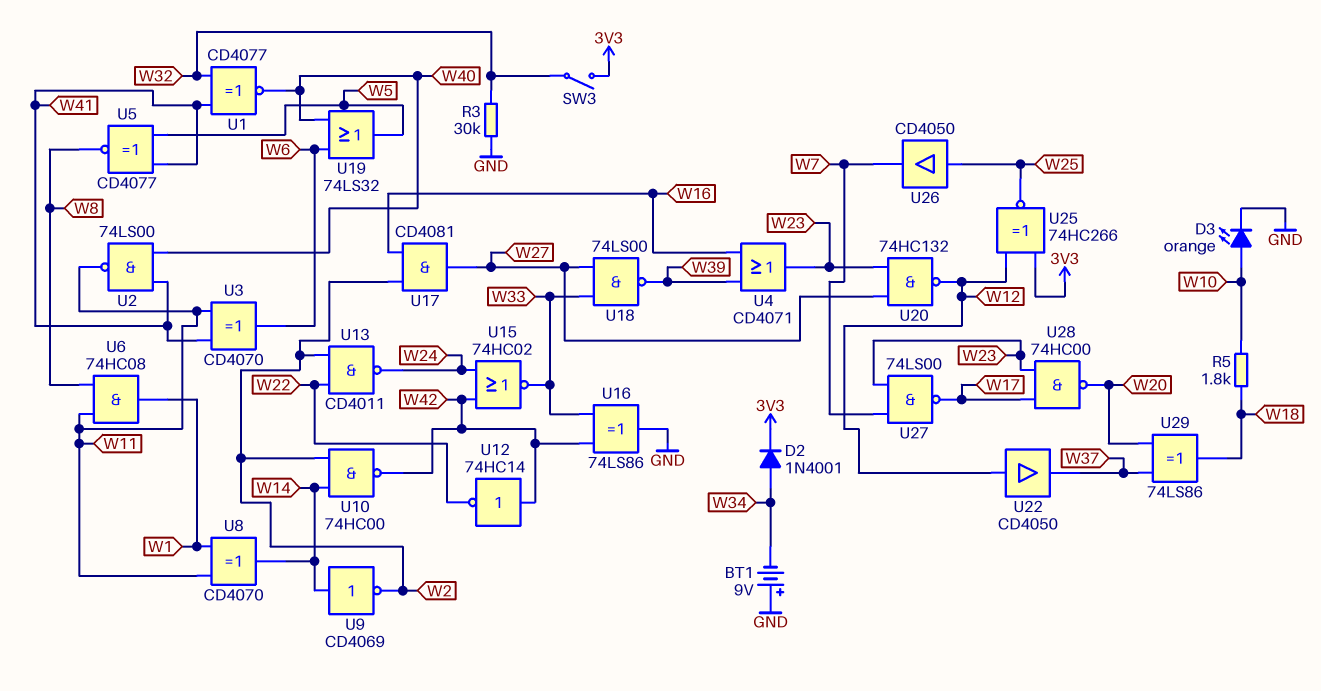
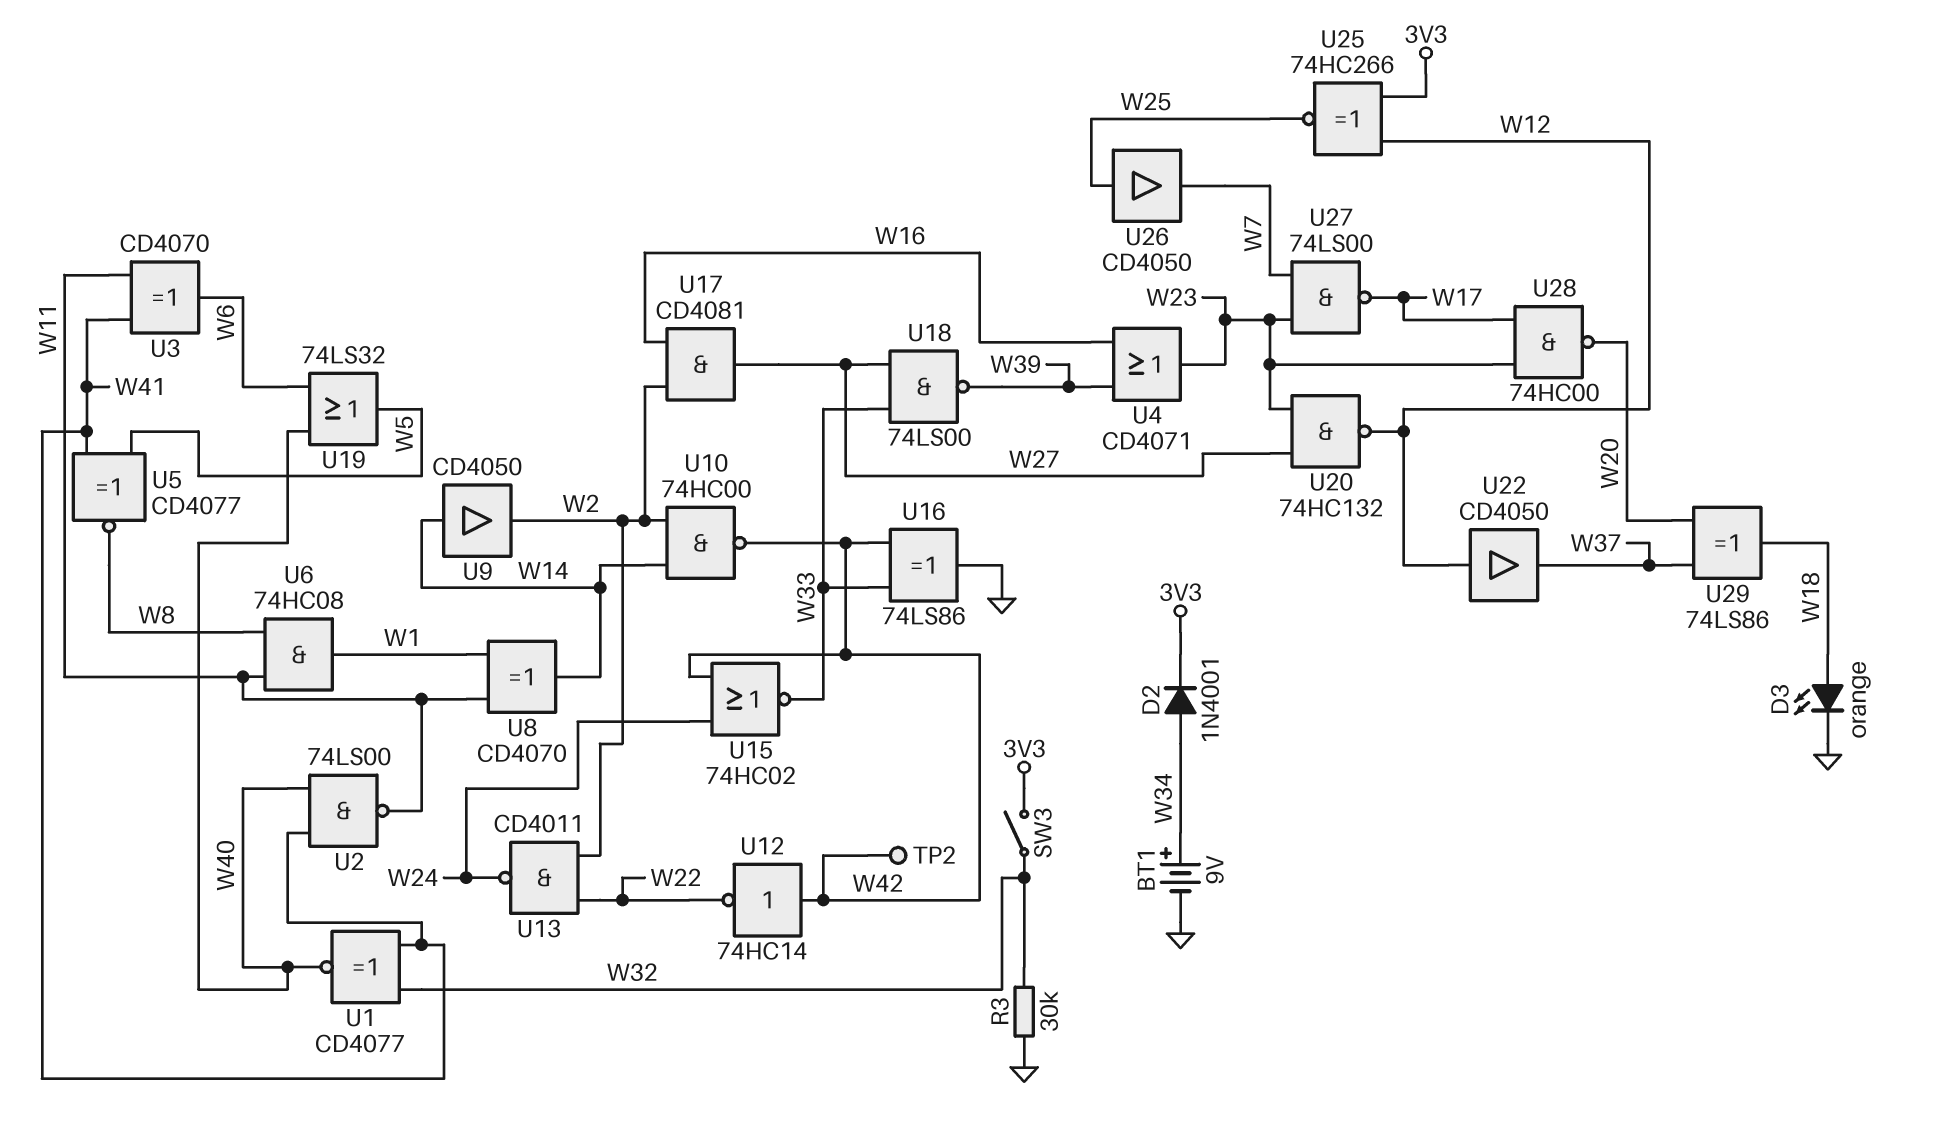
BT1: 9V (plus GND, minus W34) -> 9V (plus W34, minus GND)
D3: LED orange (A W10, K GND) -> LED orange (A W18, K GND)
R5: 1.8k (W10, W18) -> none
TP2: none -> test point (W42)
U9: NOT CD4069 (in W14, out W2) -> buffer CD4050 (in W14, out W2)

